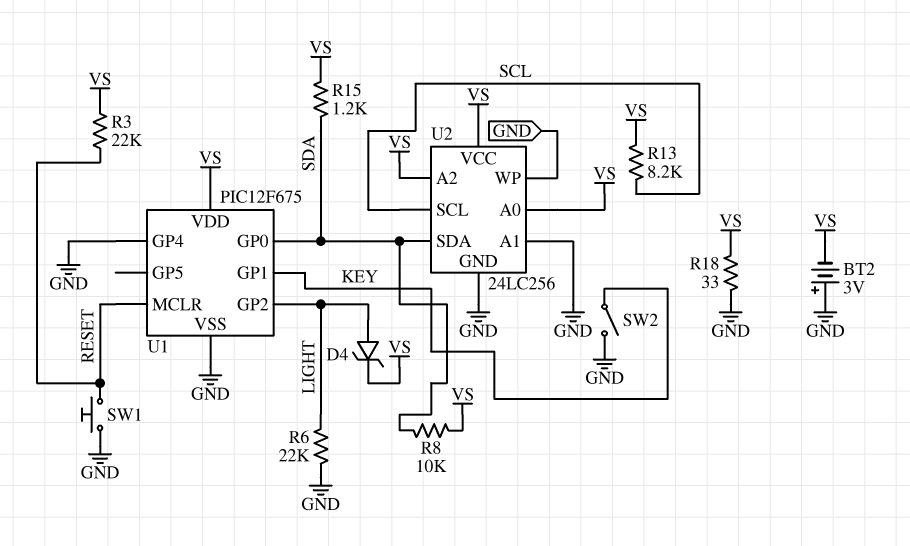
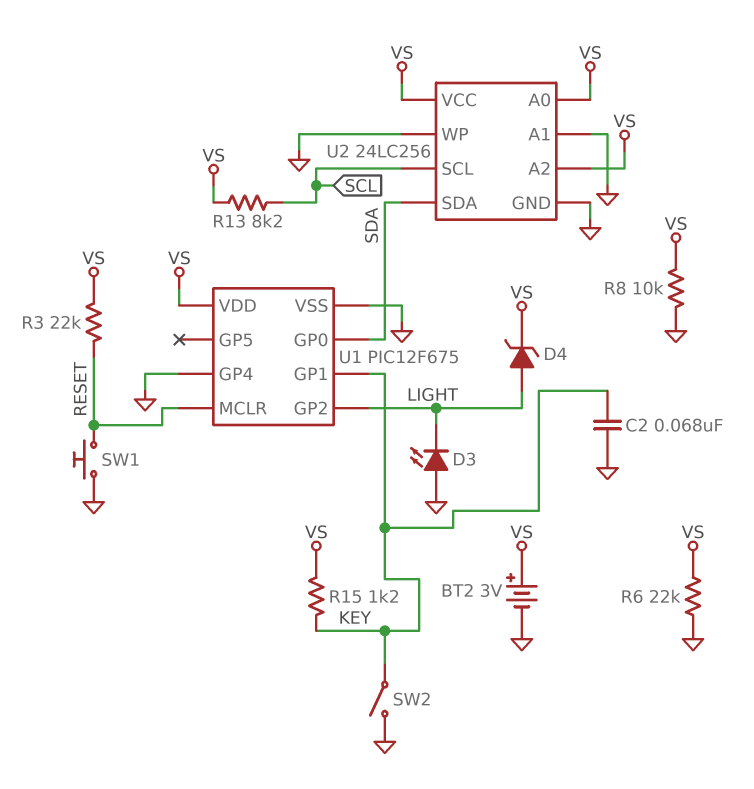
BT2: 3V (plus GND, minus VS) -> 3V (plus VS, minus GND)
C2: none -> 68nF (GND, KEY)
D3: none -> LED (A GND, K LIGHT)
R6: 22k (GND, LIGHT) -> 22k (GND, VS)
R8: 10k (SDA, VS) -> 10k (GND, VS)
R15: 1.2k (SDA, VS) -> 1.2k (KEY, VS)
R18: 33 (GND, VS) -> none

